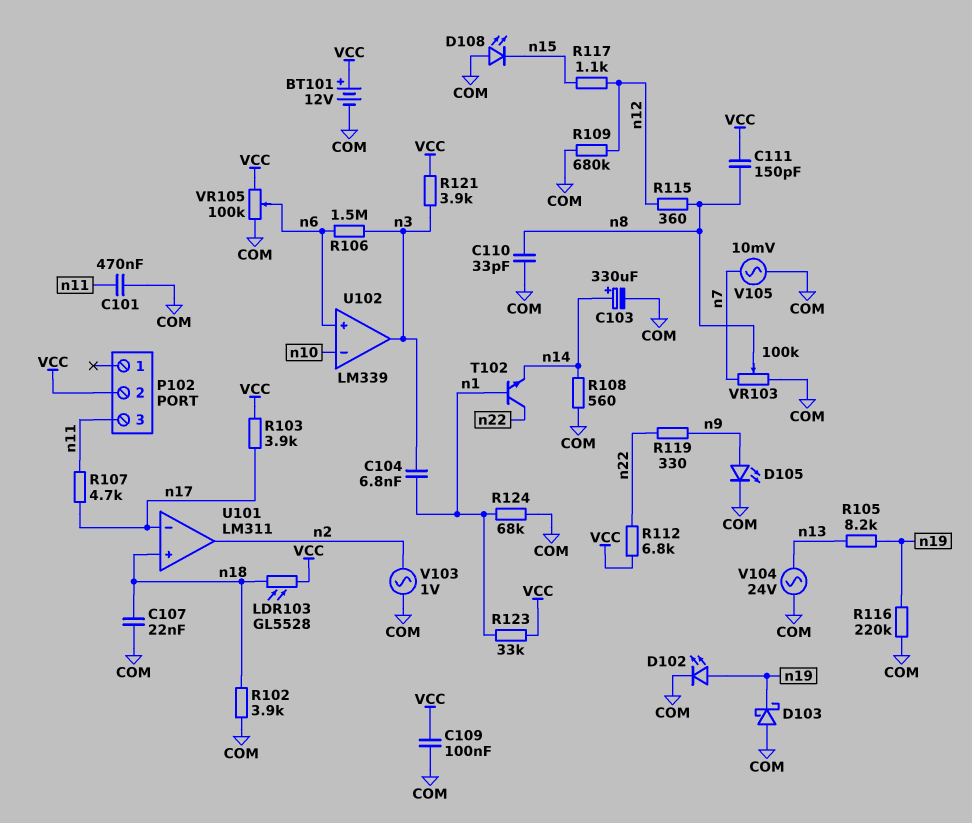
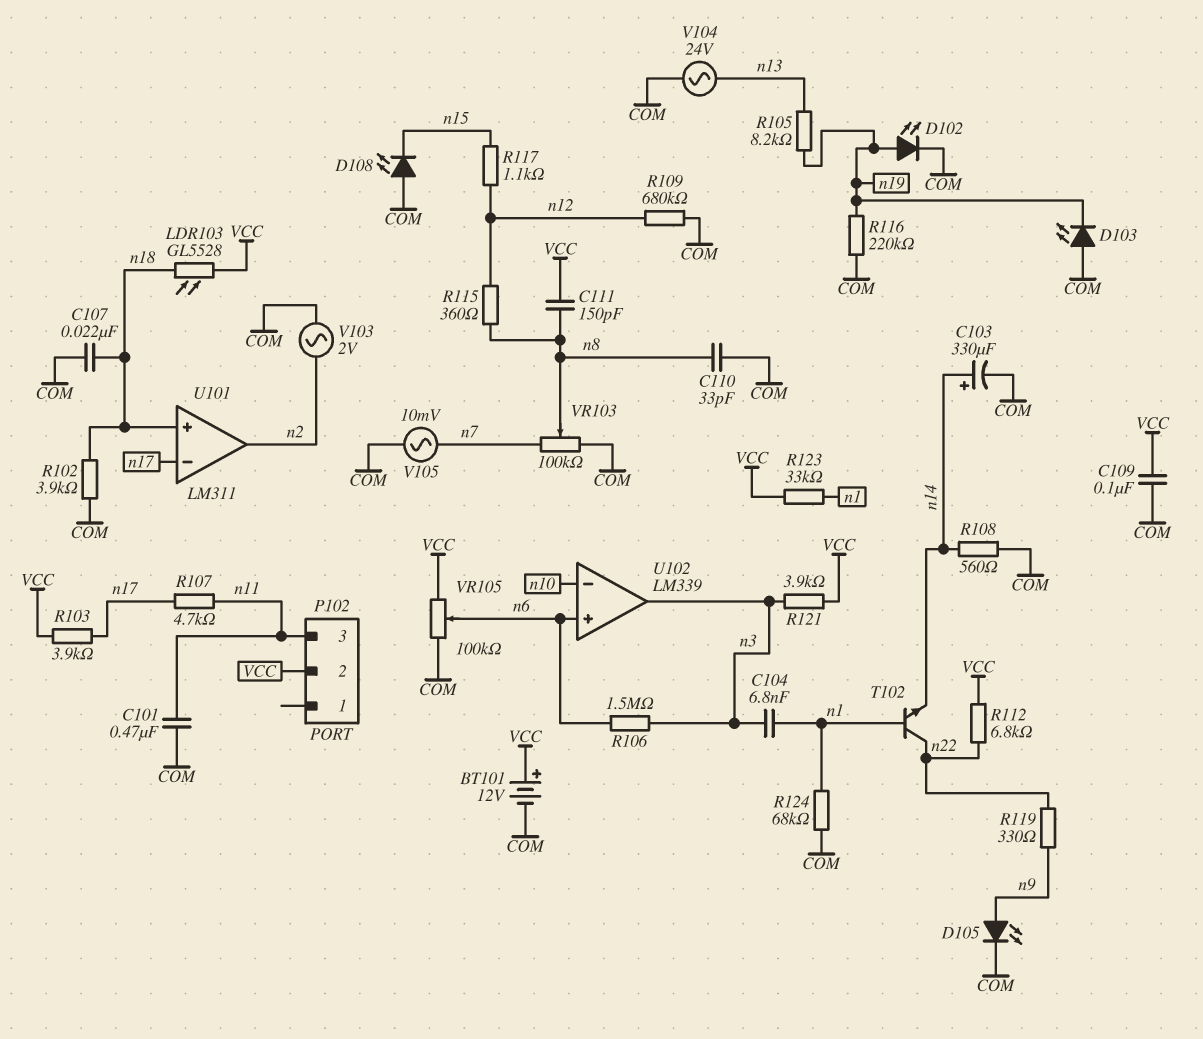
D103: schottky (A COM, K n19) -> LED (A COM, K n19)
V103: AC 1V (COM, n2) -> AC 2V (COM, n2)

